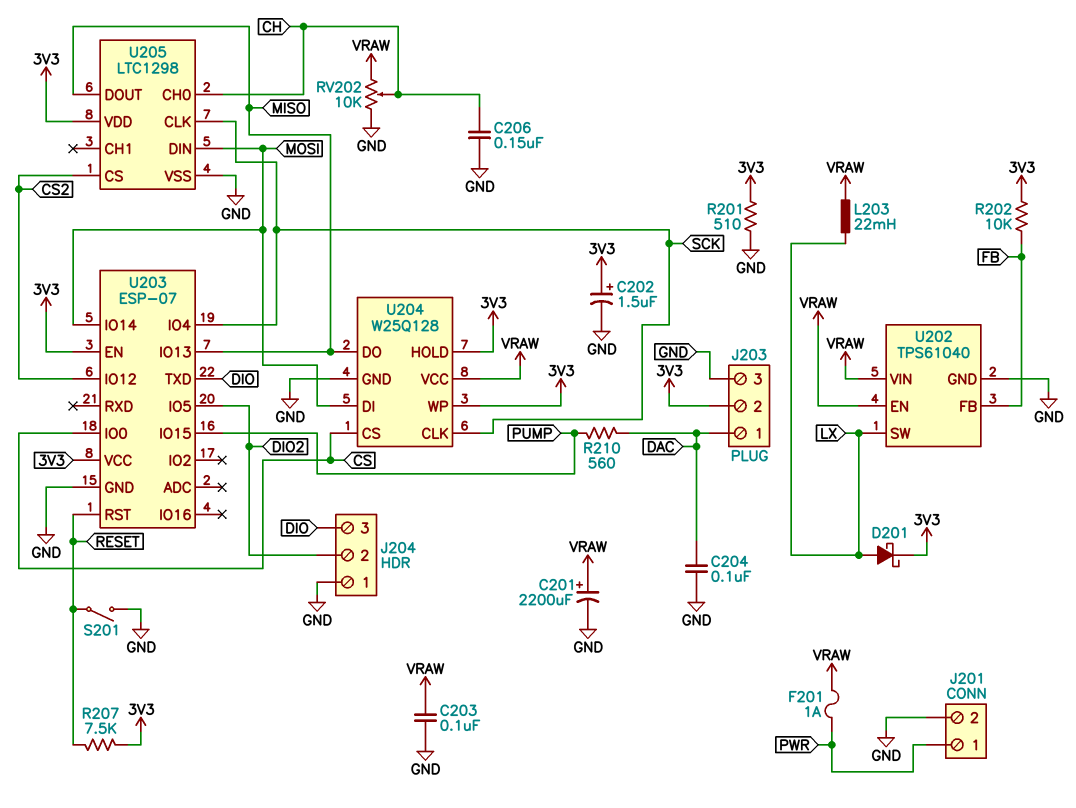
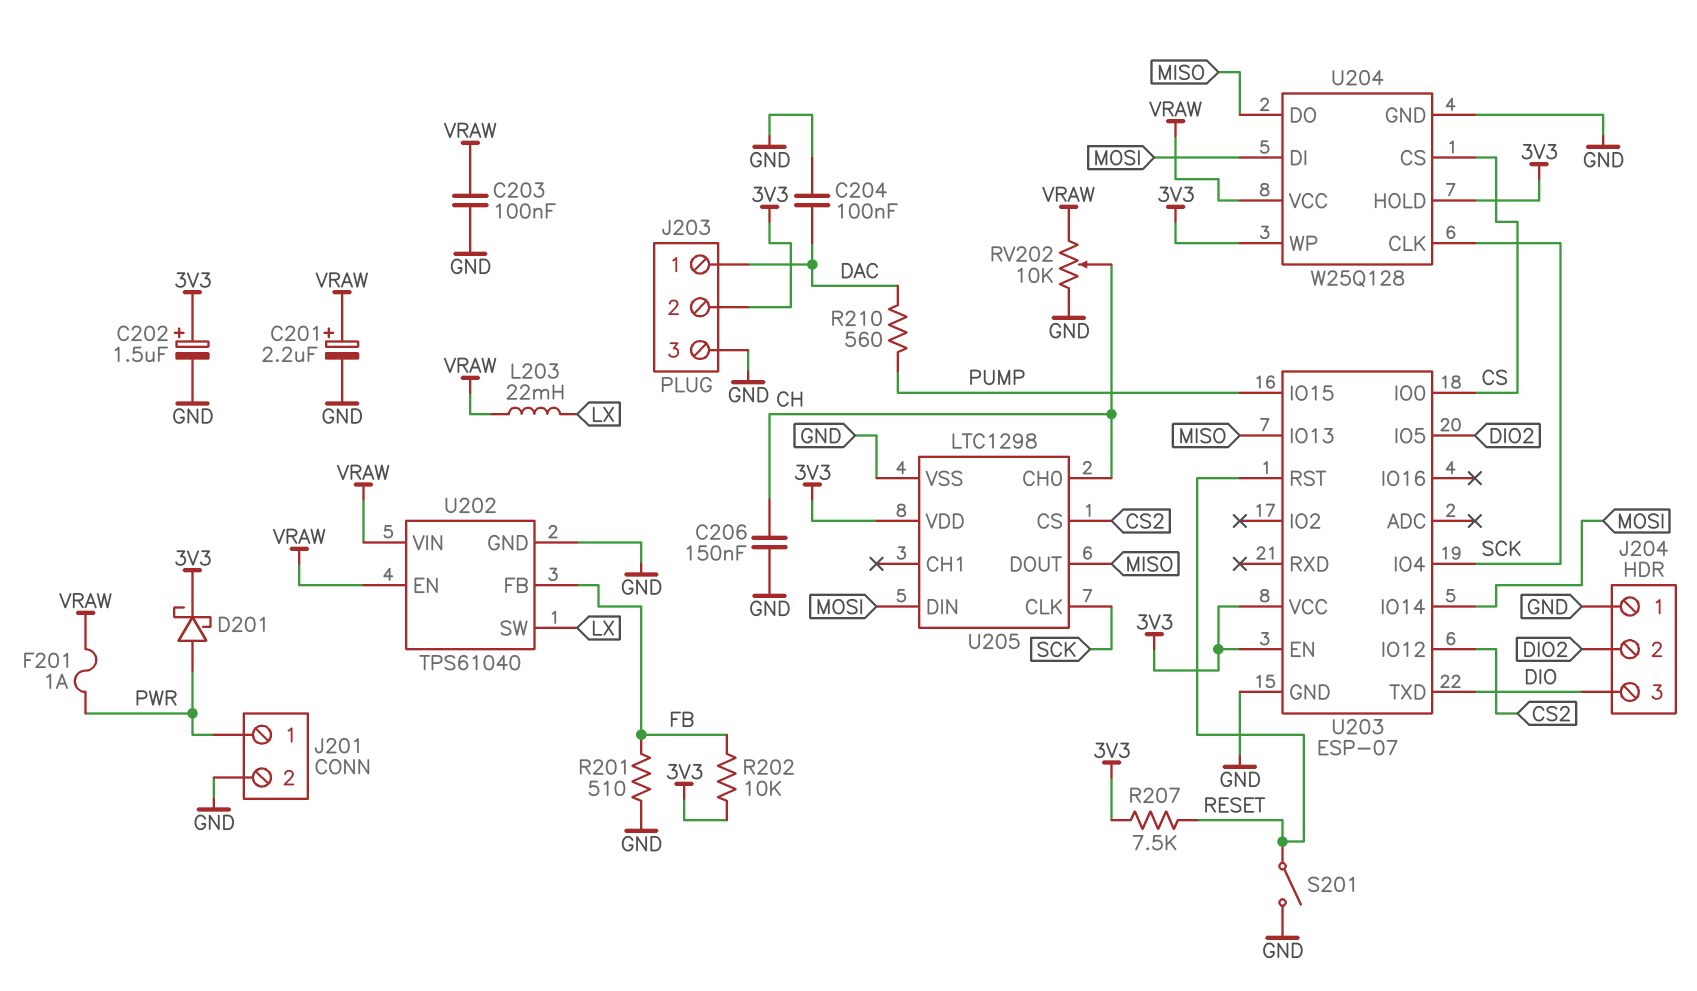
C201: 2200uF (plus VRAW, minus GND) -> 2.2uF (plus VRAW, minus GND)
D201: schottky (A LX, K 3V3) -> schottky (A PWR, K 3V3)
R201: 510 (3V3, GND) -> 510 (FB, GND)

